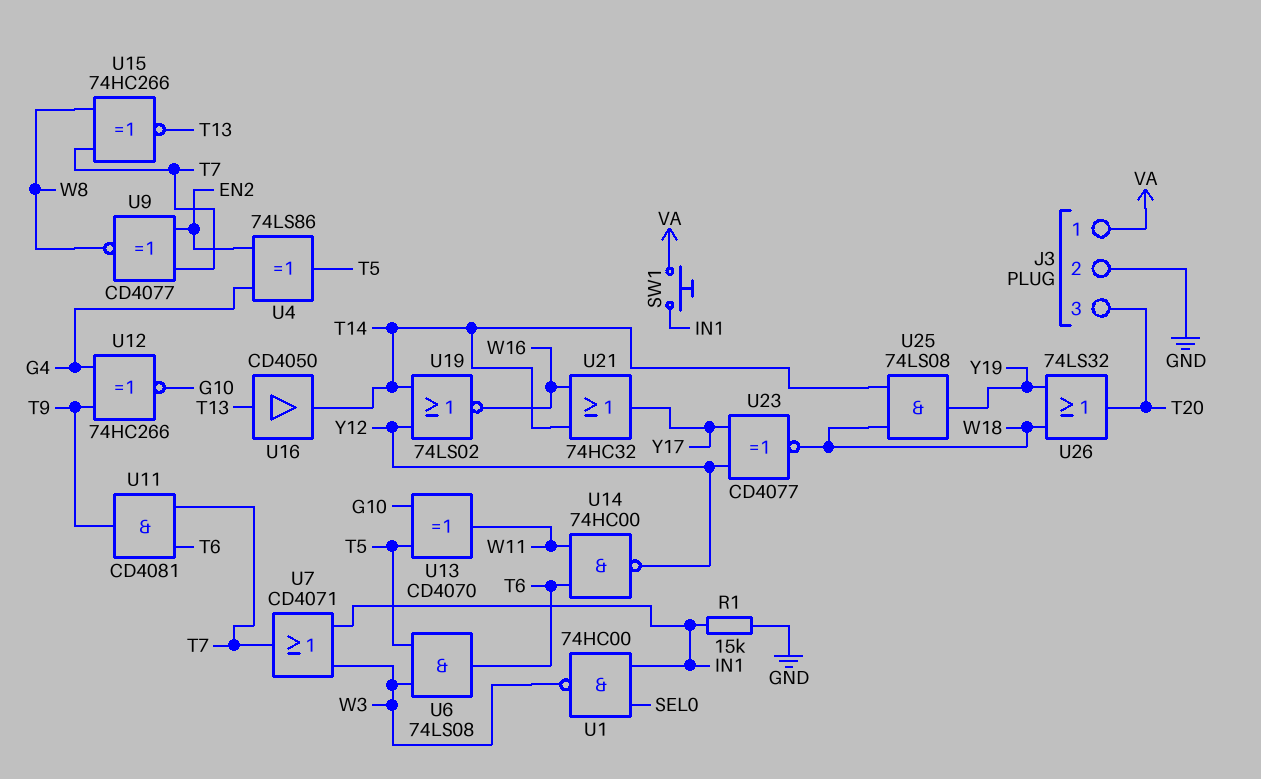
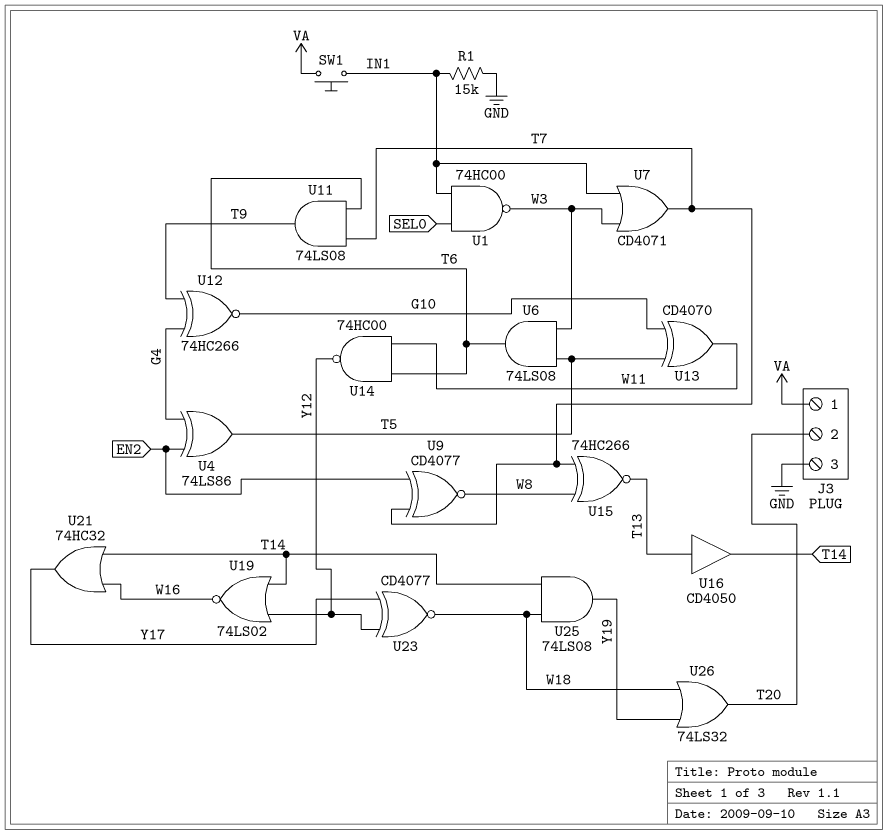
J3 pin 2: GND -> T20
J3 pin 3: T20 -> GND
U11: AND CD4081 (in T6, in T7, out T9) -> AND 74LS08 (in T6, in T7, out T9)

